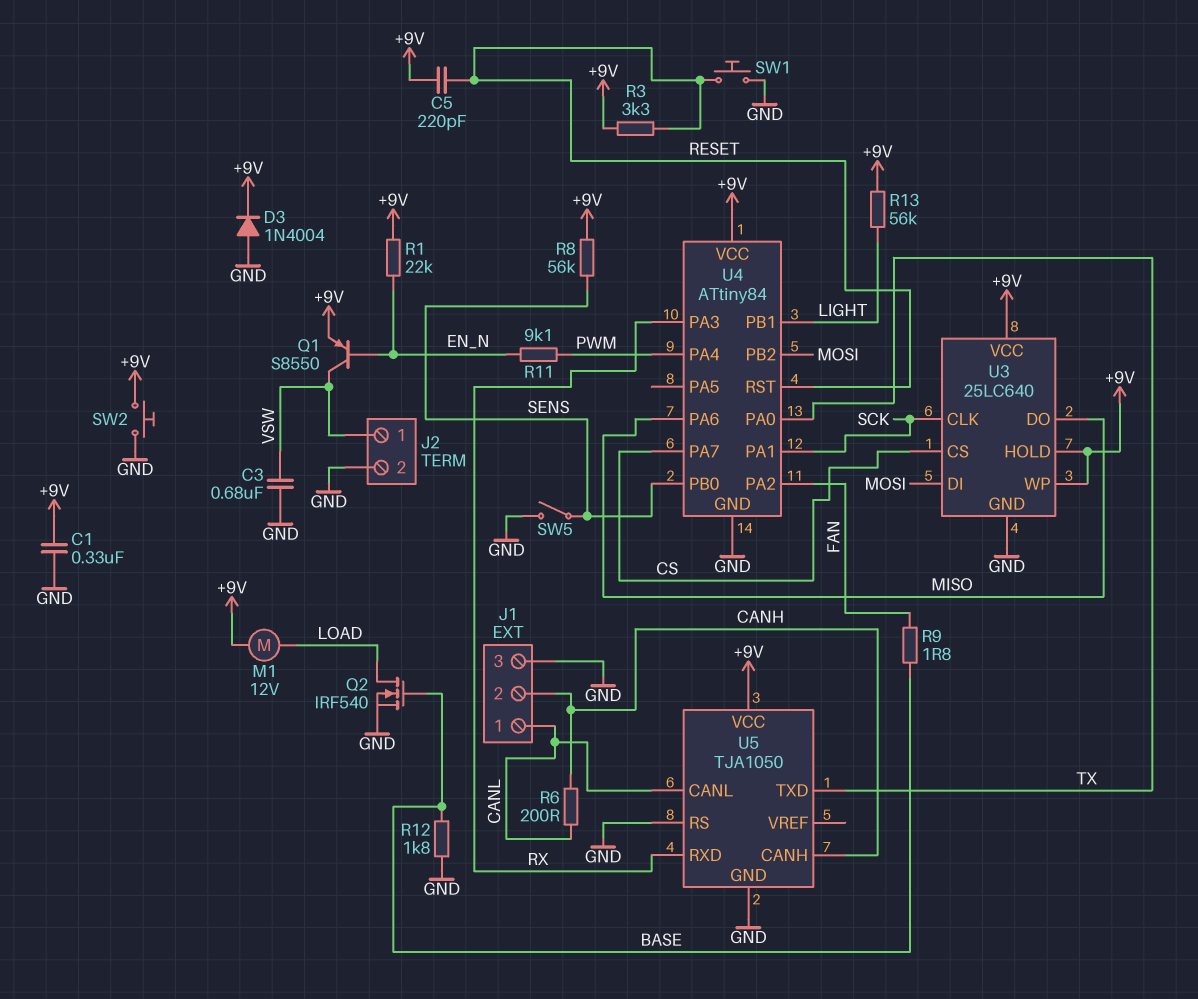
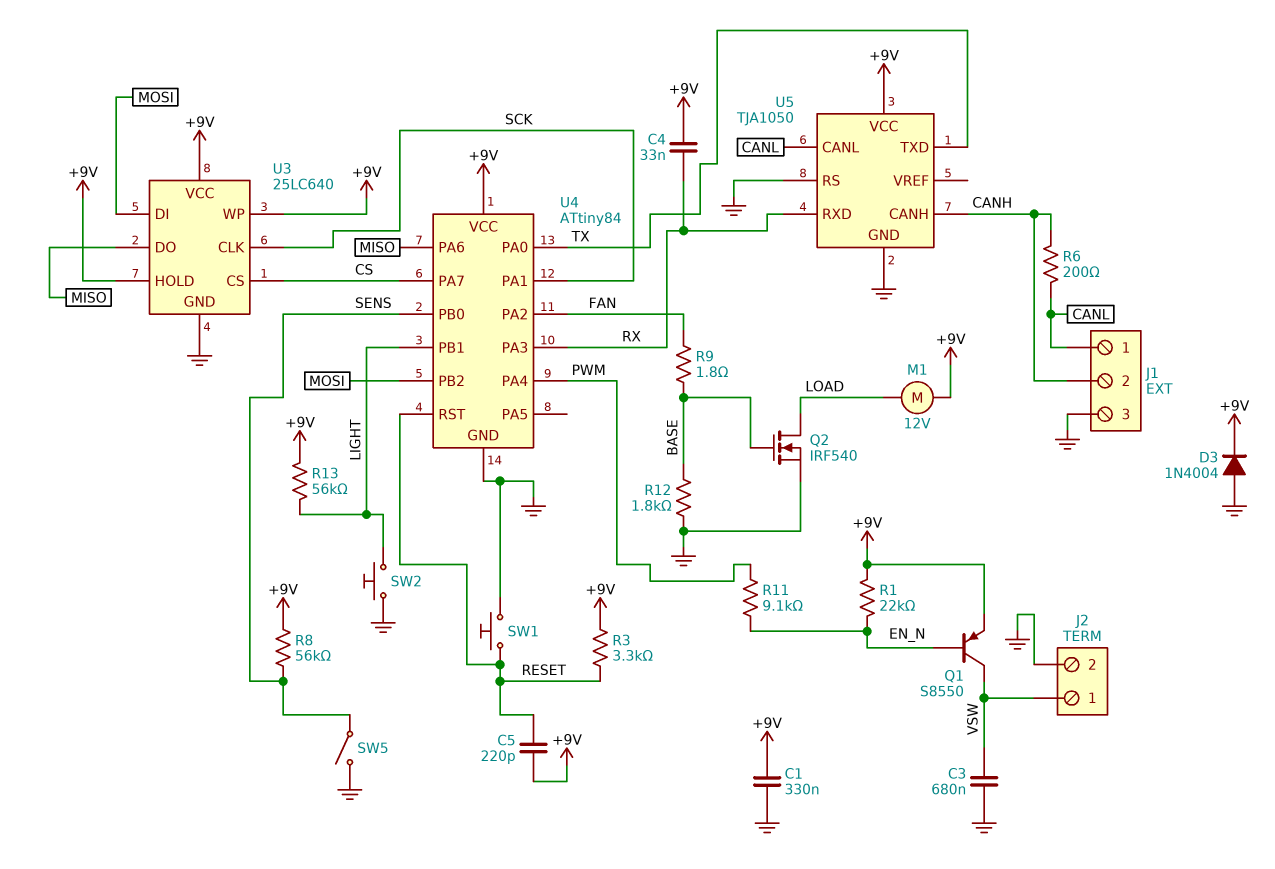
C4: none -> 33nF (+9V, RX)
SW2: button (+9V, GND) -> button (GND, LIGHT)

